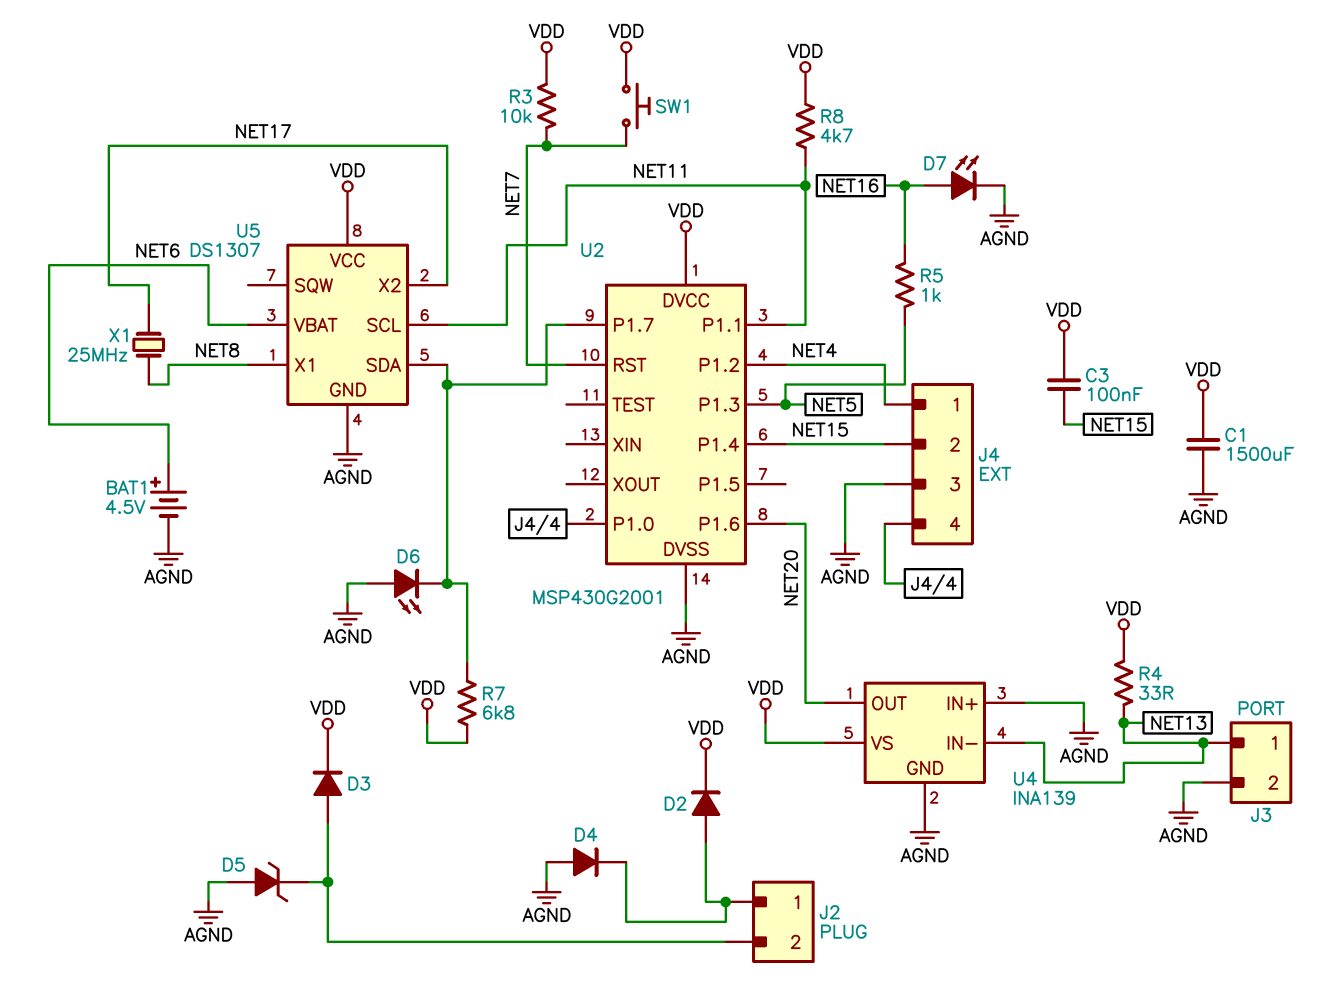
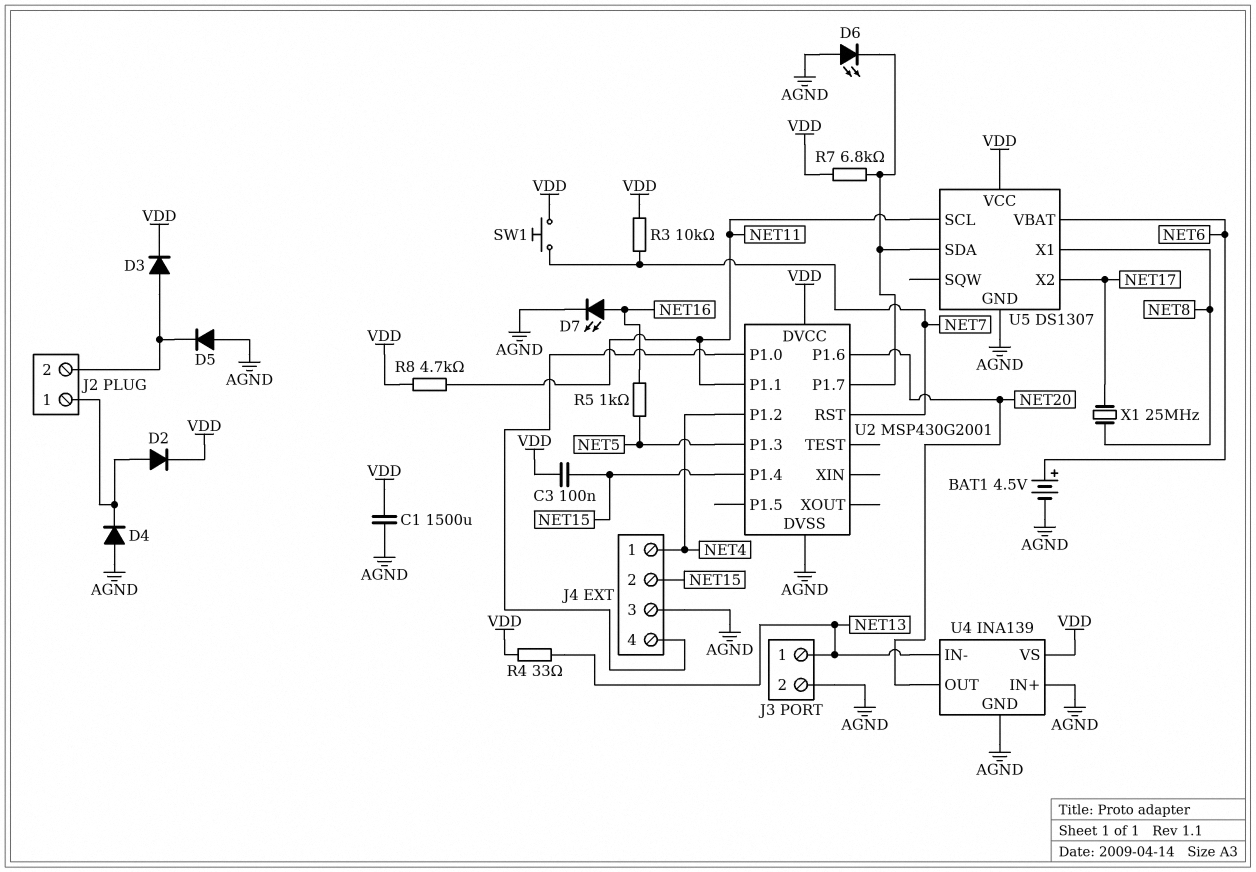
D5: zener (A AGND, K J2/2) -> diode (A AGND, K J2/2)

